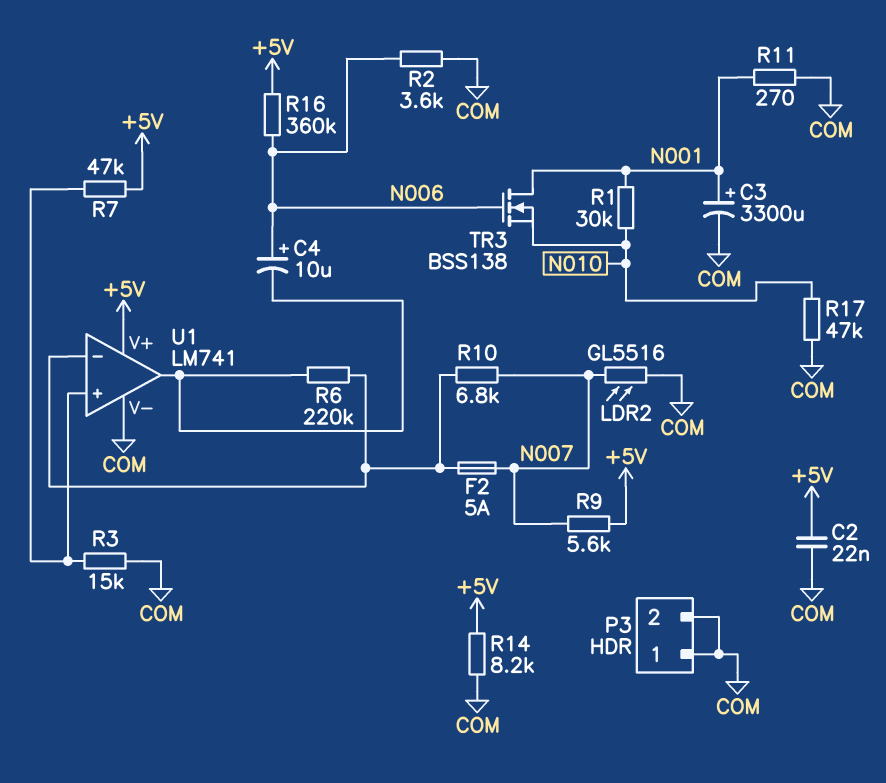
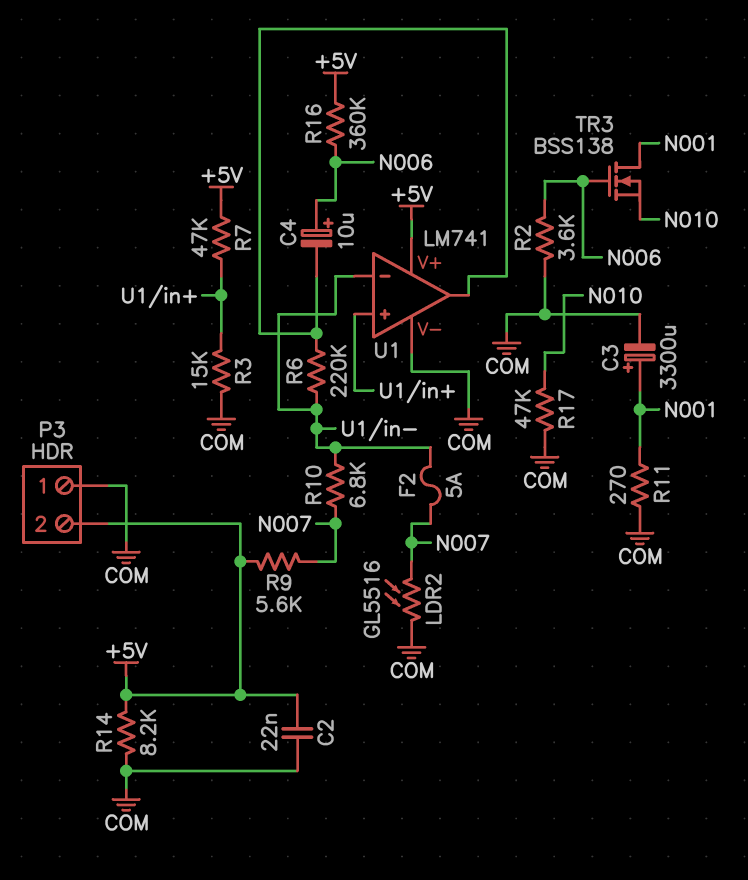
P3 pin 2: COM -> +5V
R1: 30k (N001, N010) -> none

